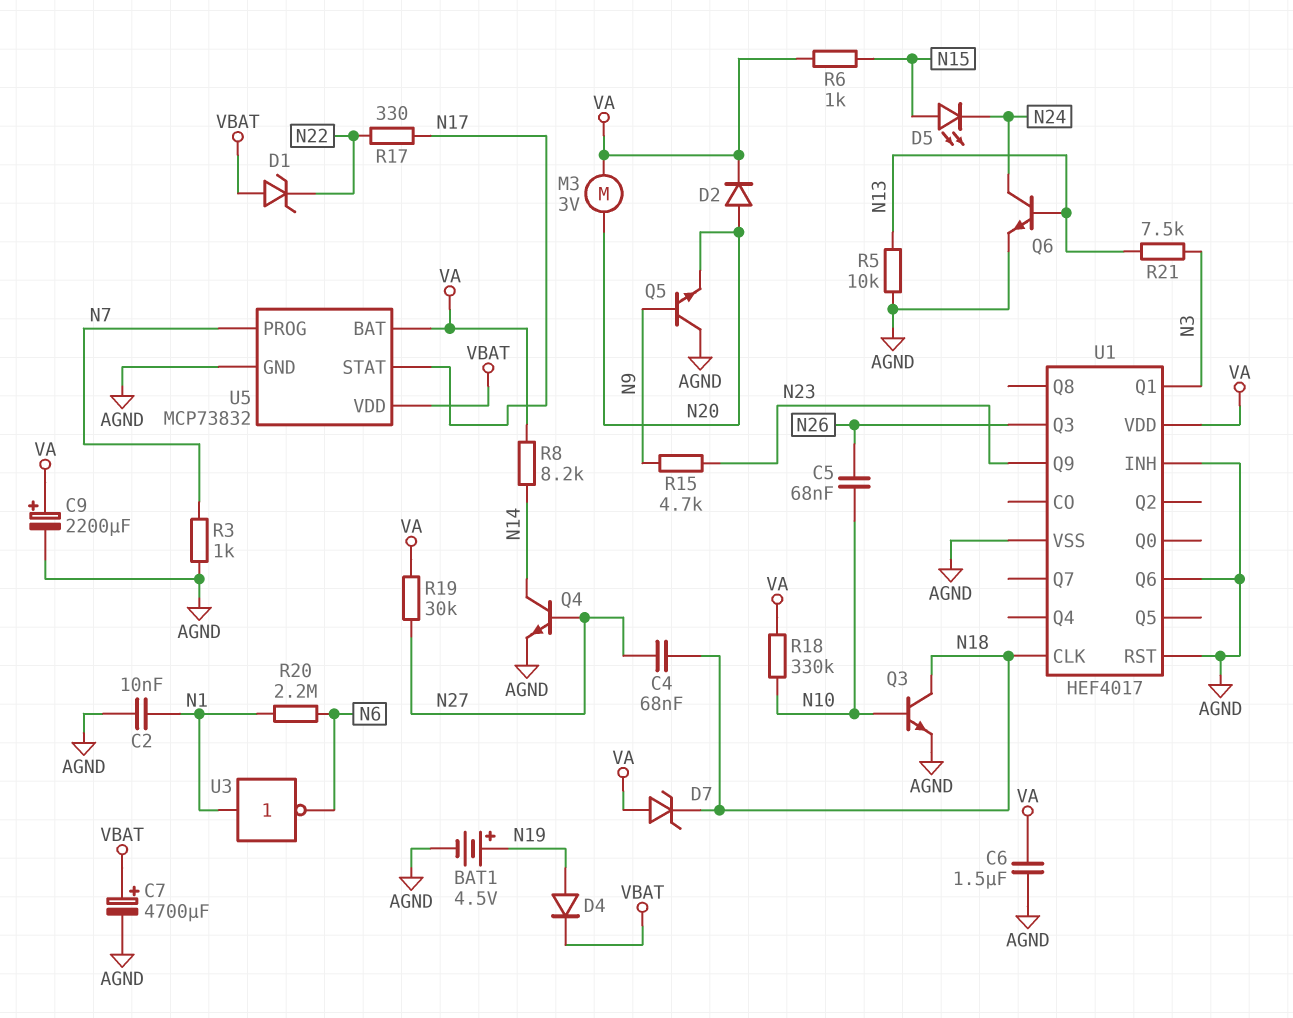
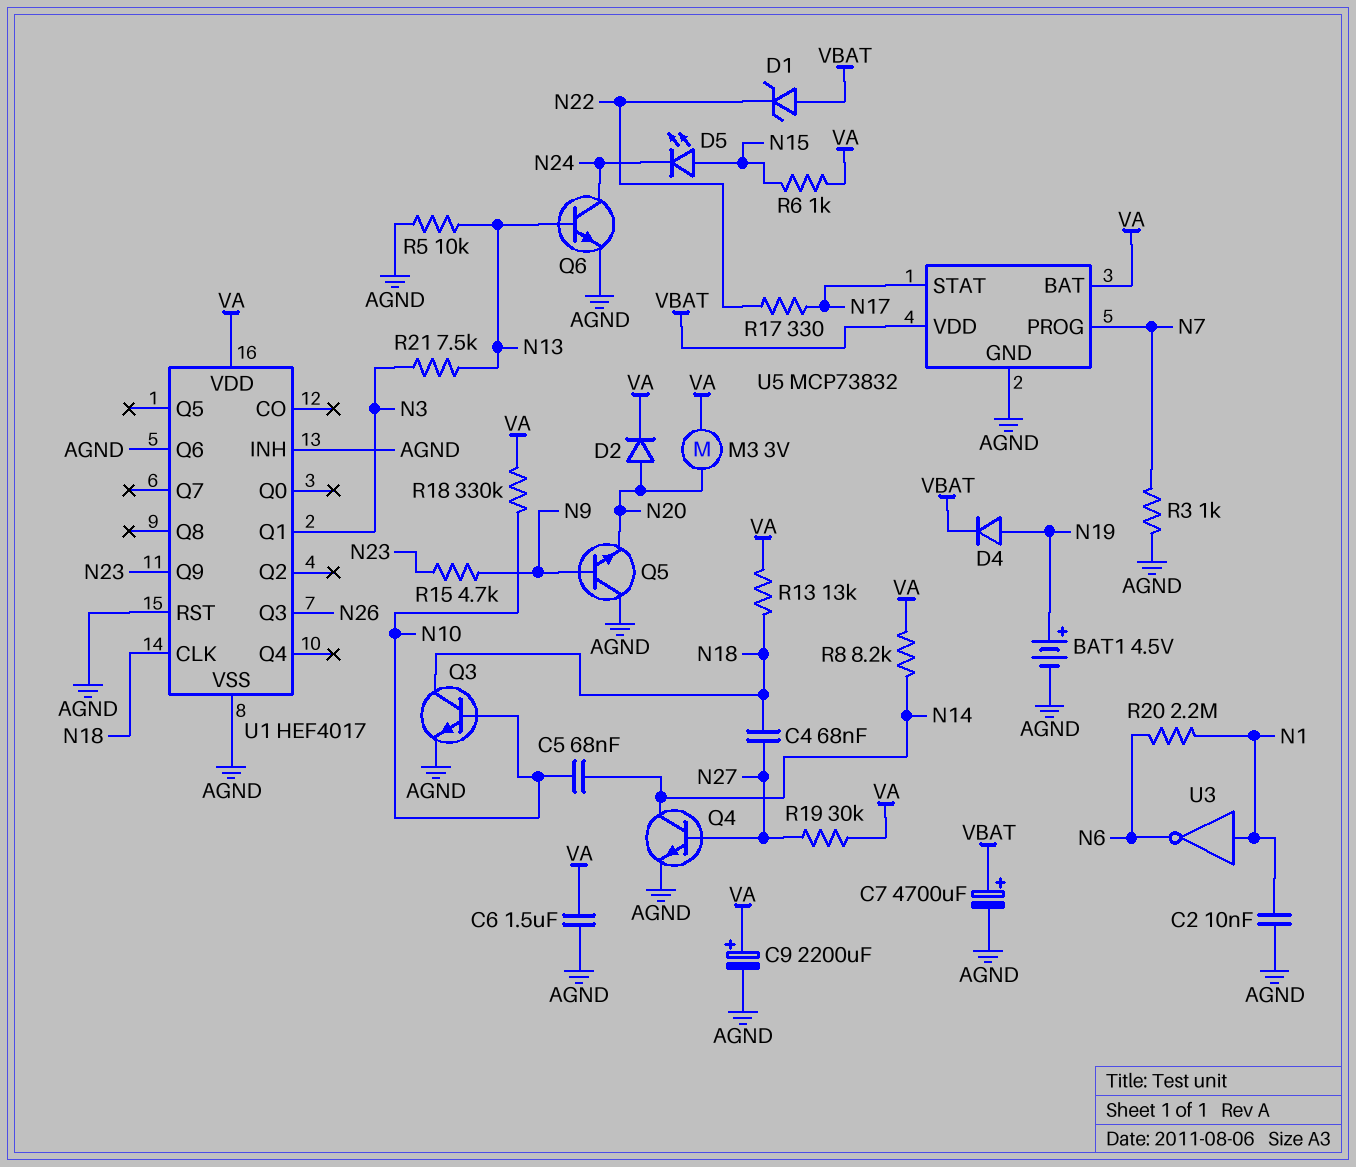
C5: 68nF (N10, N26) -> 68nF (N10, N14)
D7: zener (A VA, K N18) -> none
R13: none -> 13k (N18, VA)

